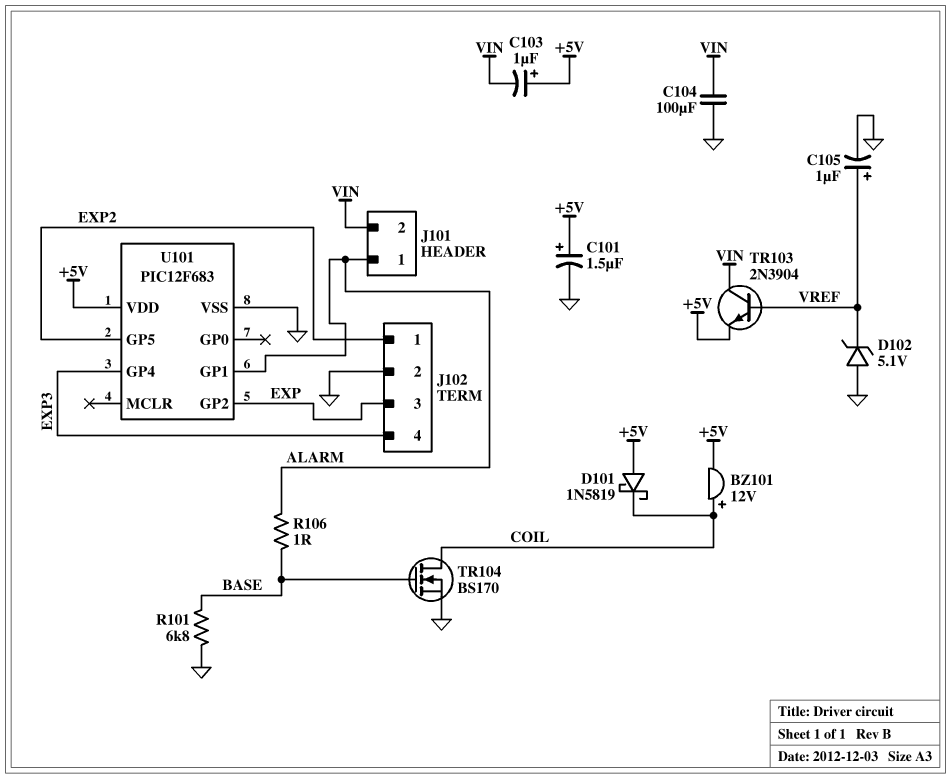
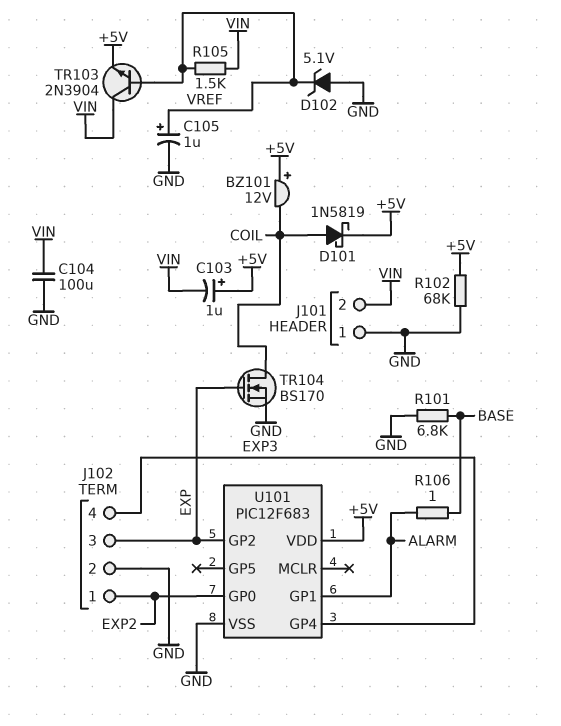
BZ101: buzzer 12V (plus COIL, minus +5V) -> buzzer 12V (plus +5V, minus COIL)
C101: 1.5uF (plus +5V, minus GND) -> none
D101: schottky 1N5819 (A +5V, K COIL) -> schottky 1N5819 (A COIL, K +5V)
J101 pin 1: ALARM -> GND
R102: none -> 68k (+5V, GND)
R105: none -> 1.5k (VIN, VREF)
TR104: NMOS BS170 (G BASE, D COIL, S GND) -> NMOS BS170 (G EXP, D COIL, S GND)
U101 pin GP0: none -> EXP2
U101 pin GP5: EXP2 -> none

